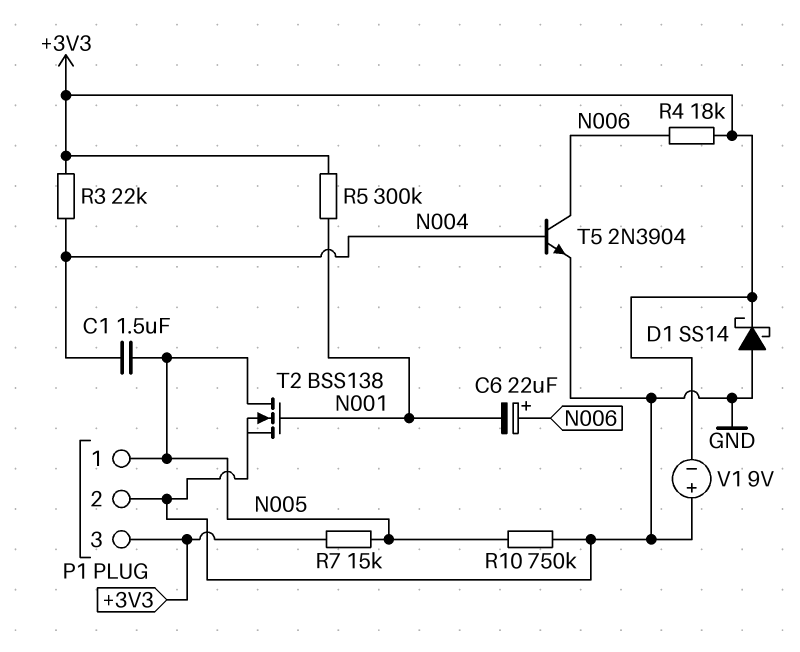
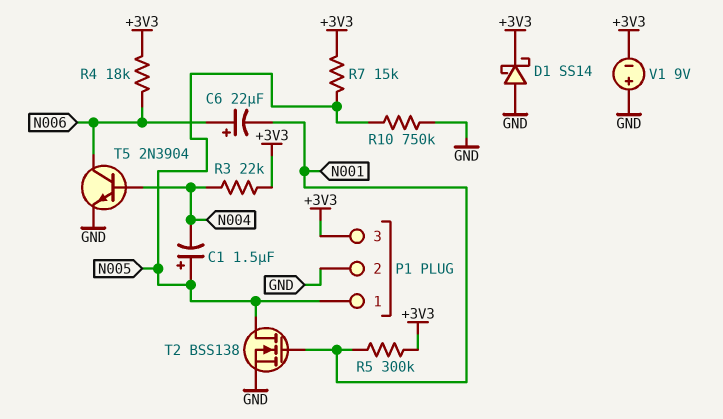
C1: 1.5uF (N004, N005) -> 1.5uF (plus N005, minus N004)

